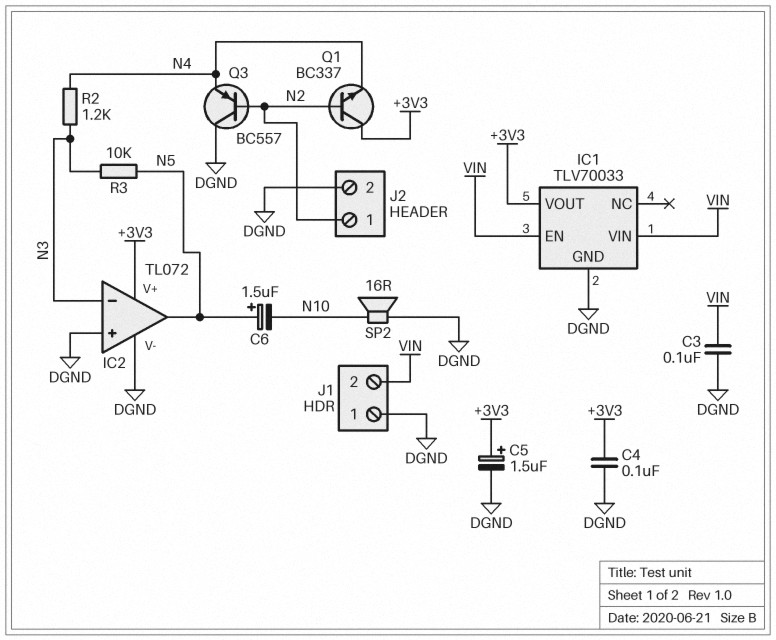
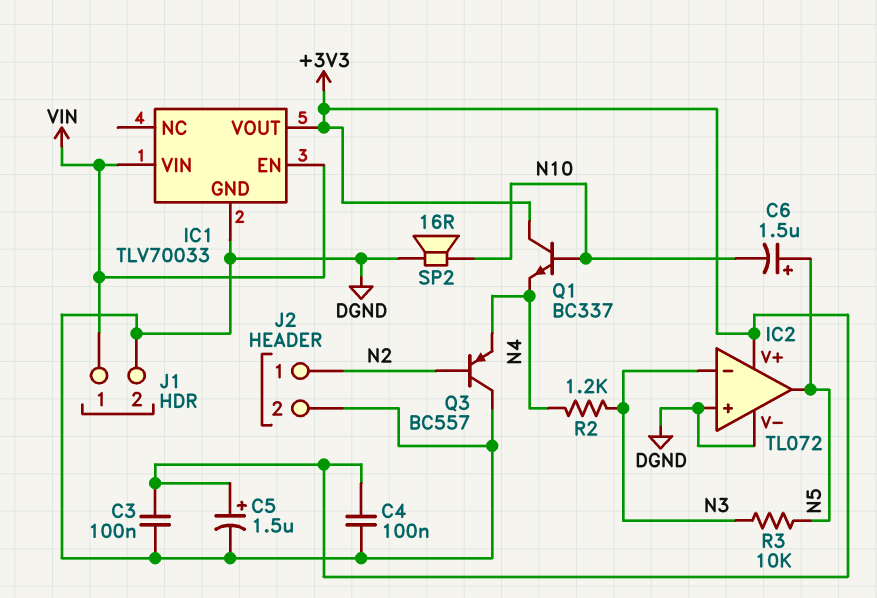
C3: 100nF (DGND, VIN) -> 100nF (+3V3, DGND)
J1 pin 1: DGND -> VIN
J1 pin 2: VIN -> DGND
Q1: NPN BC337 (B N2, C +3V3, E N4) -> NPN BC337 (B N10, C +3V3, E N4)

